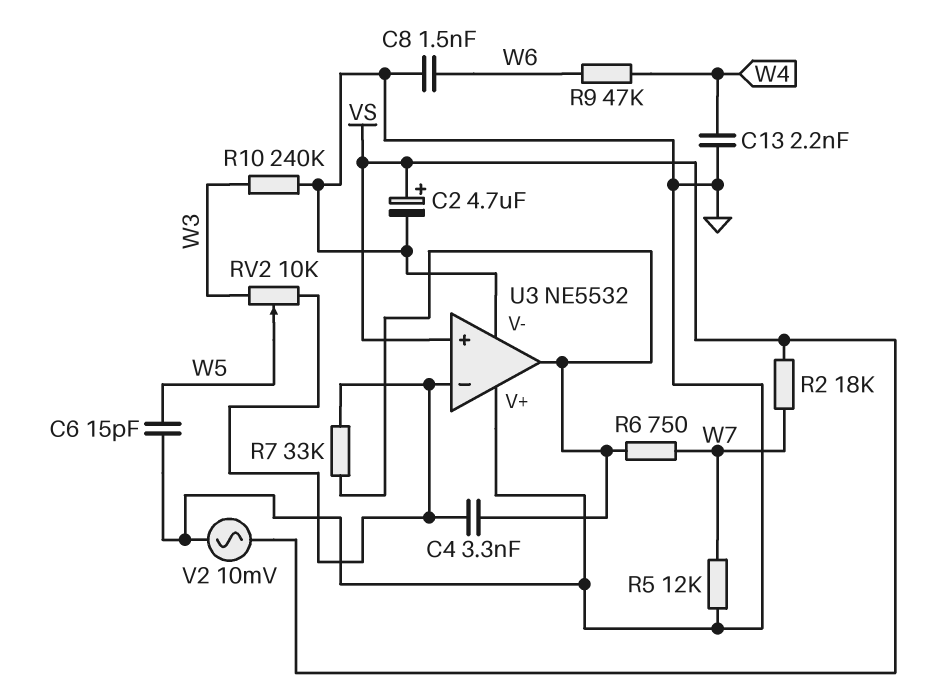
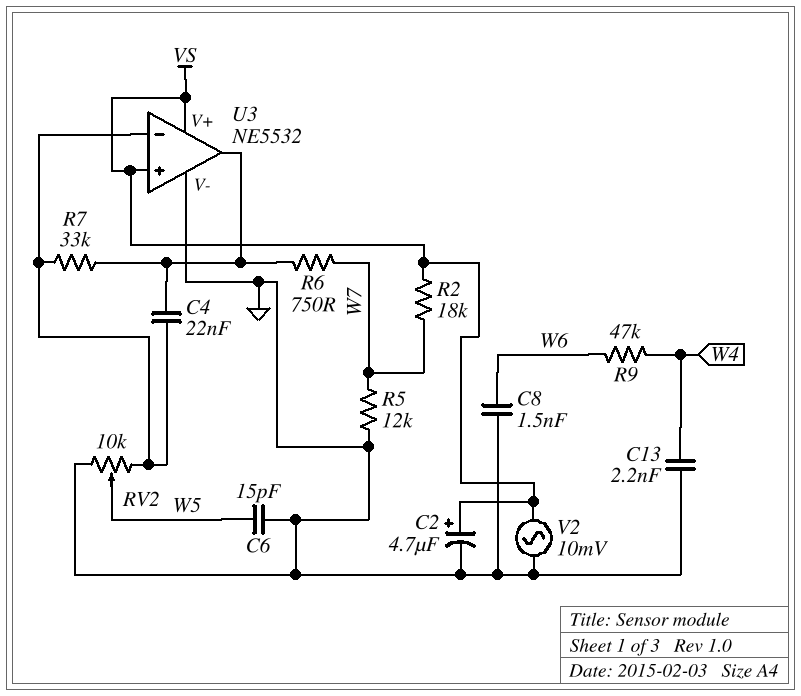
C4: 3.3nF (U3/in-, U3/out) -> 22nF (U3/in-, U3/out)
R10: 240k (GND, W3) -> none
RV2: 10k (U3/in-, W3, wiper W5) -> 10k (GND, U3/in-, wiper W5)
U3 pin V+: GND -> VS

